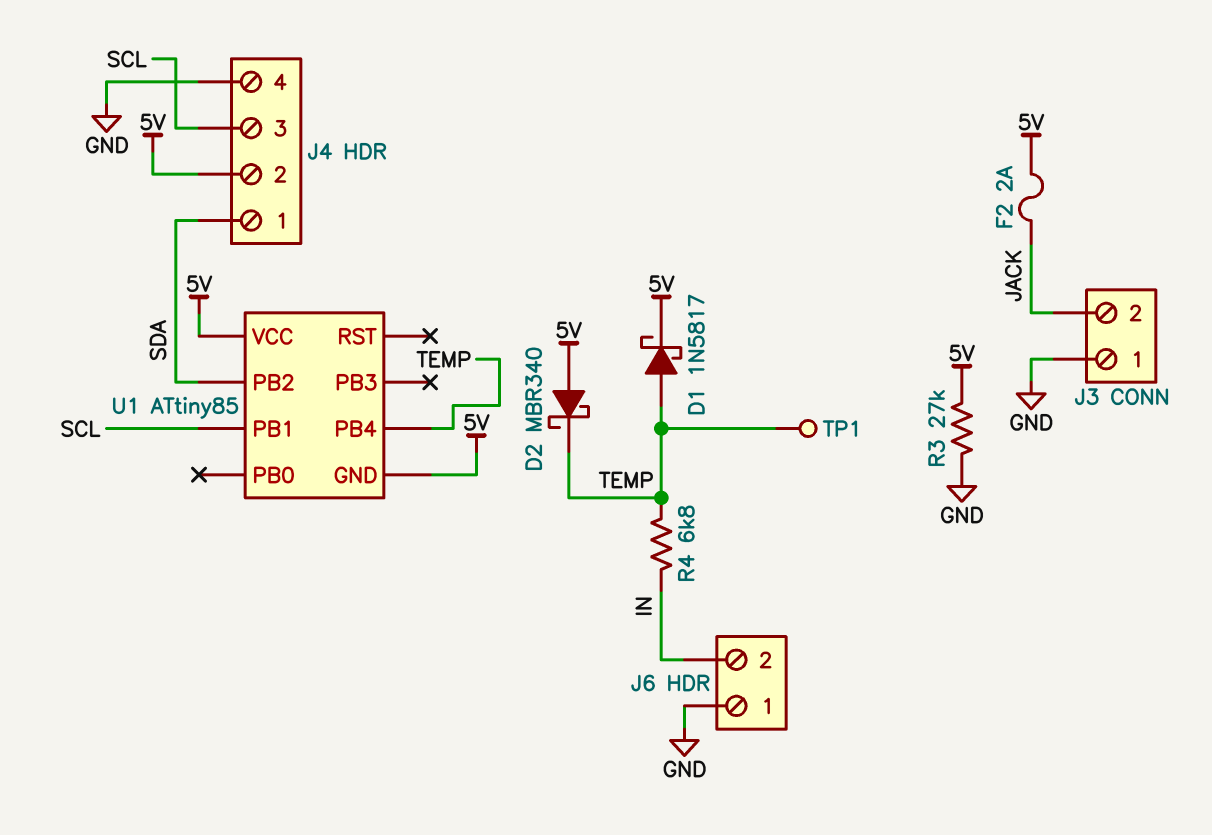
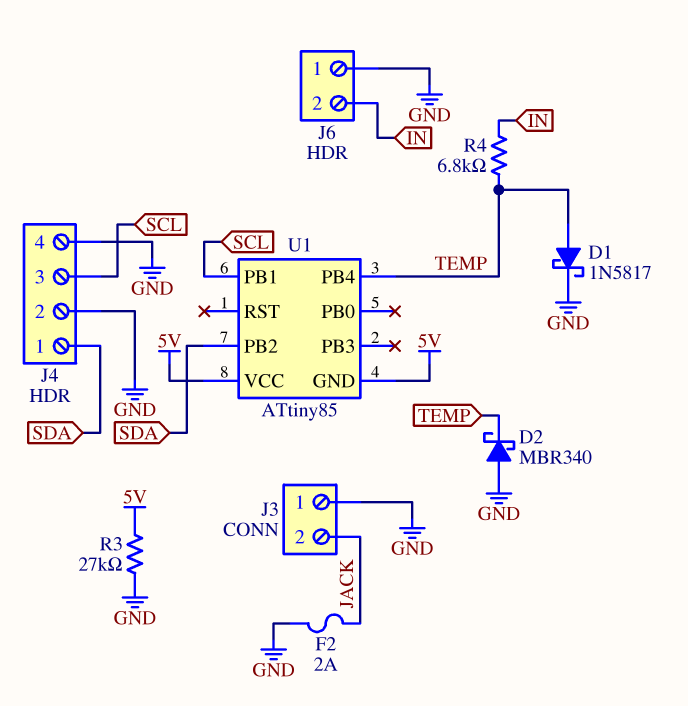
D1: schottky 1N5817 (A TEMP, K 5V) -> schottky 1N5817 (A TEMP, K GND)
D2: schottky MBR340 (A 5V, K TEMP) -> schottky MBR340 (A GND, K TEMP)
F2: 2A (5V, JACK) -> 2A (GND, JACK)
J4 pin 2: 5V -> GND
TP1: test point (TEMP) -> none

